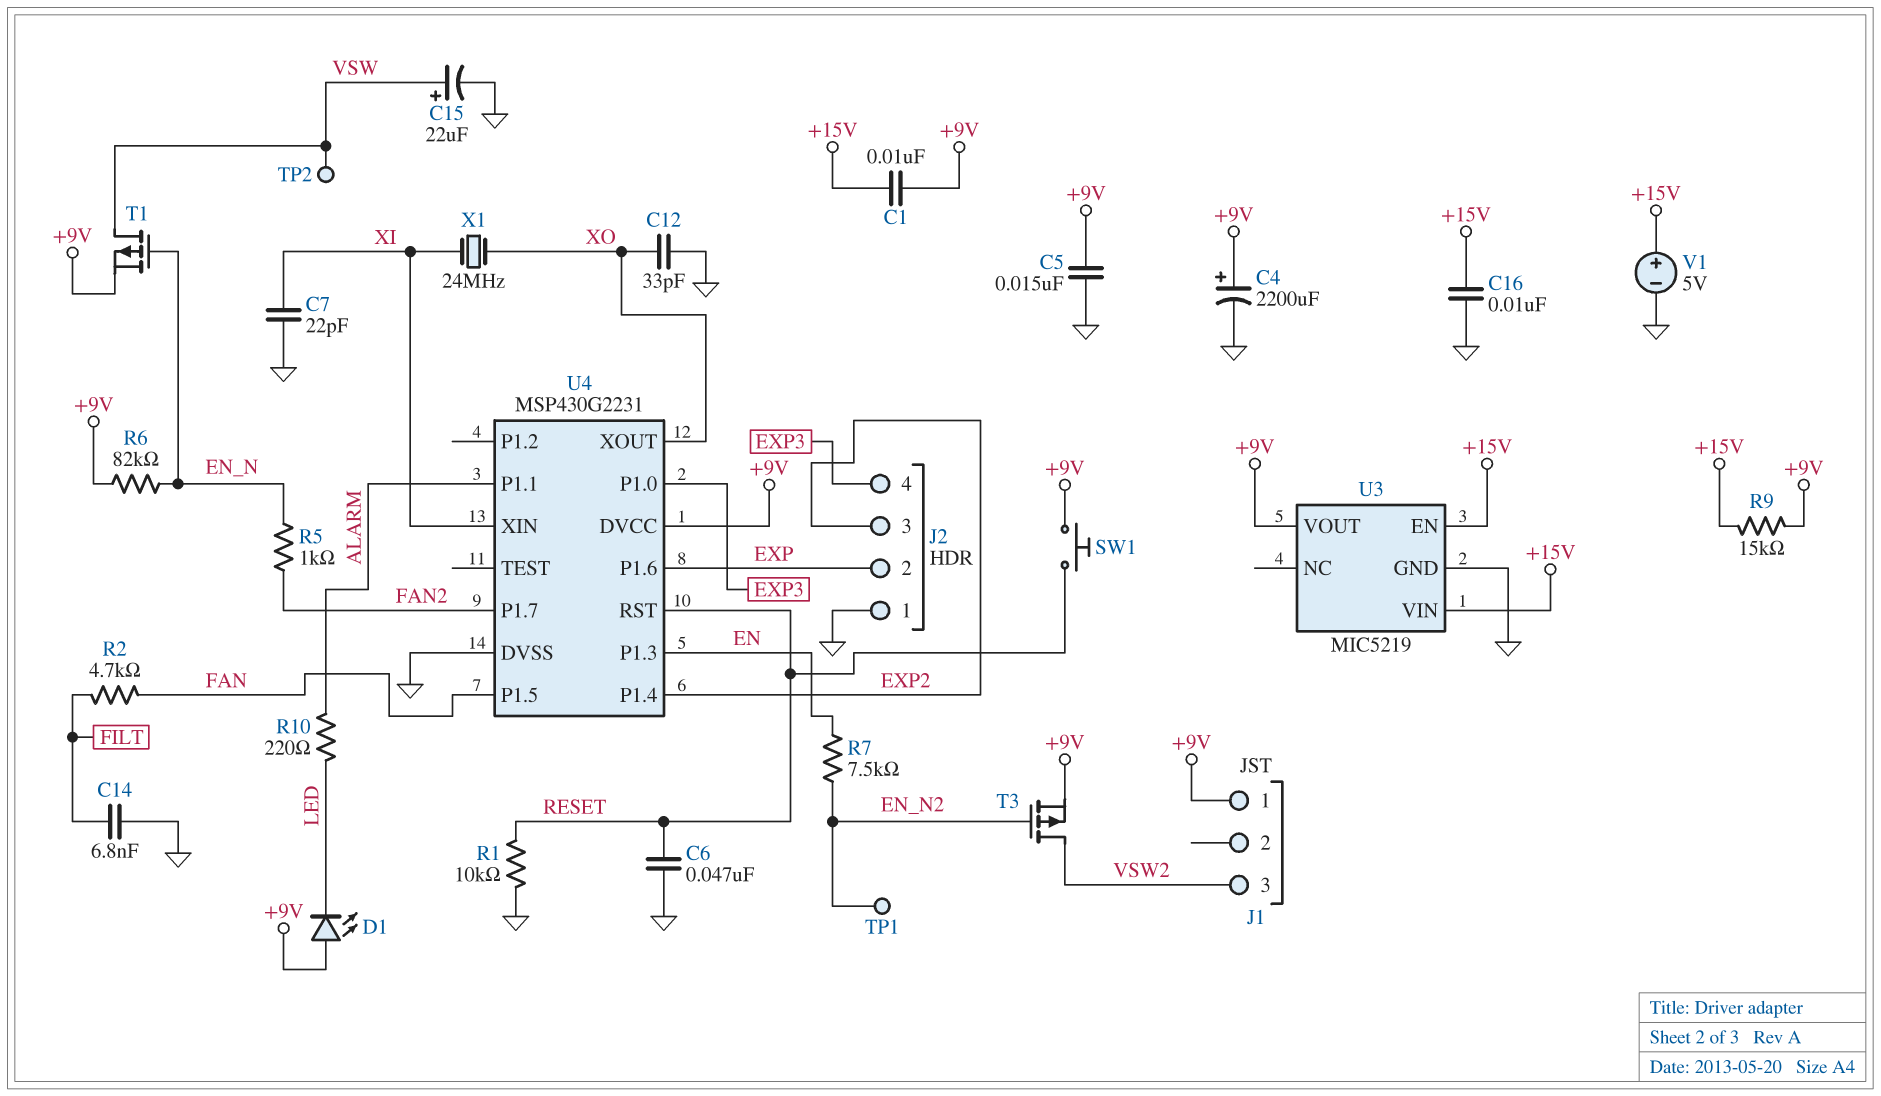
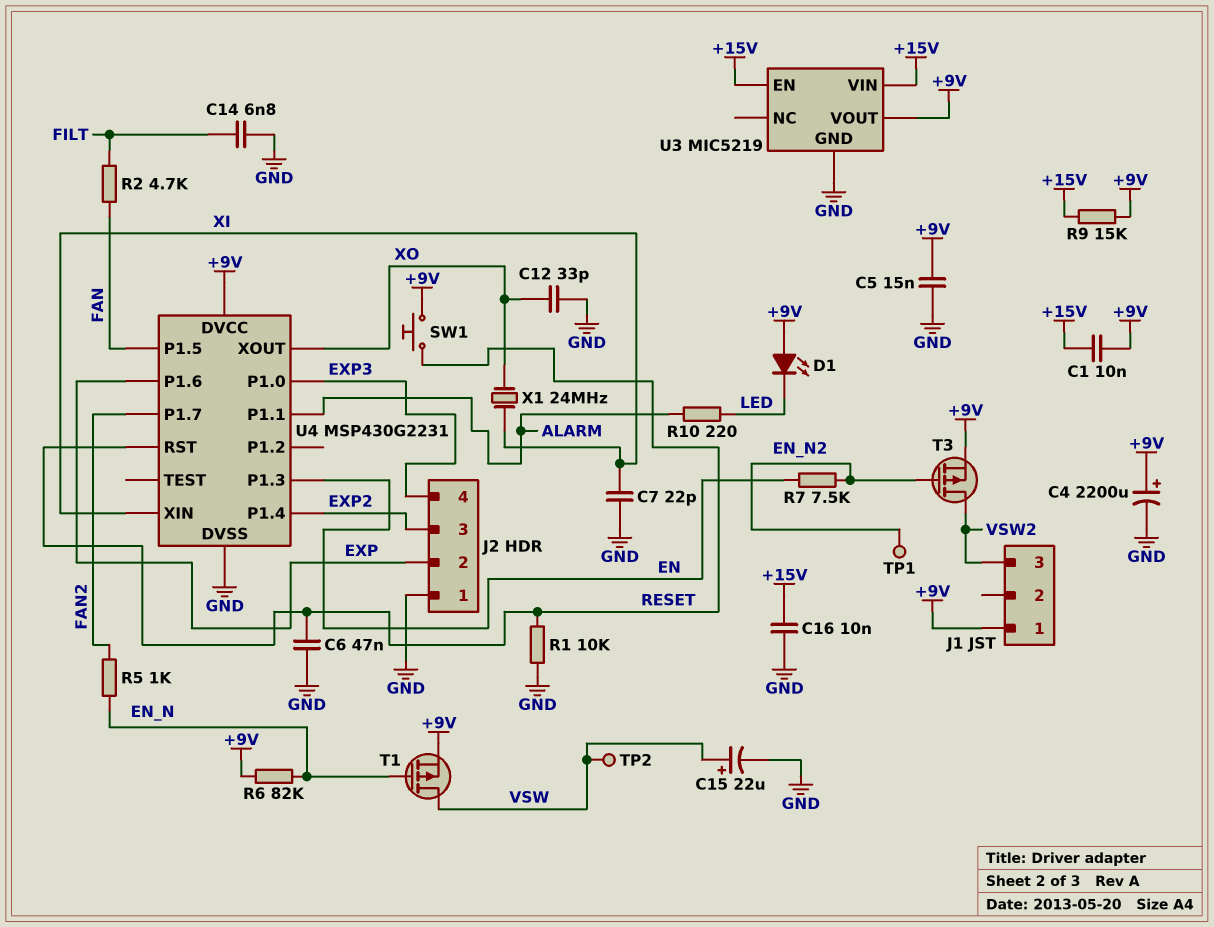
V1: 5V (plus +15V, minus GND) -> none

